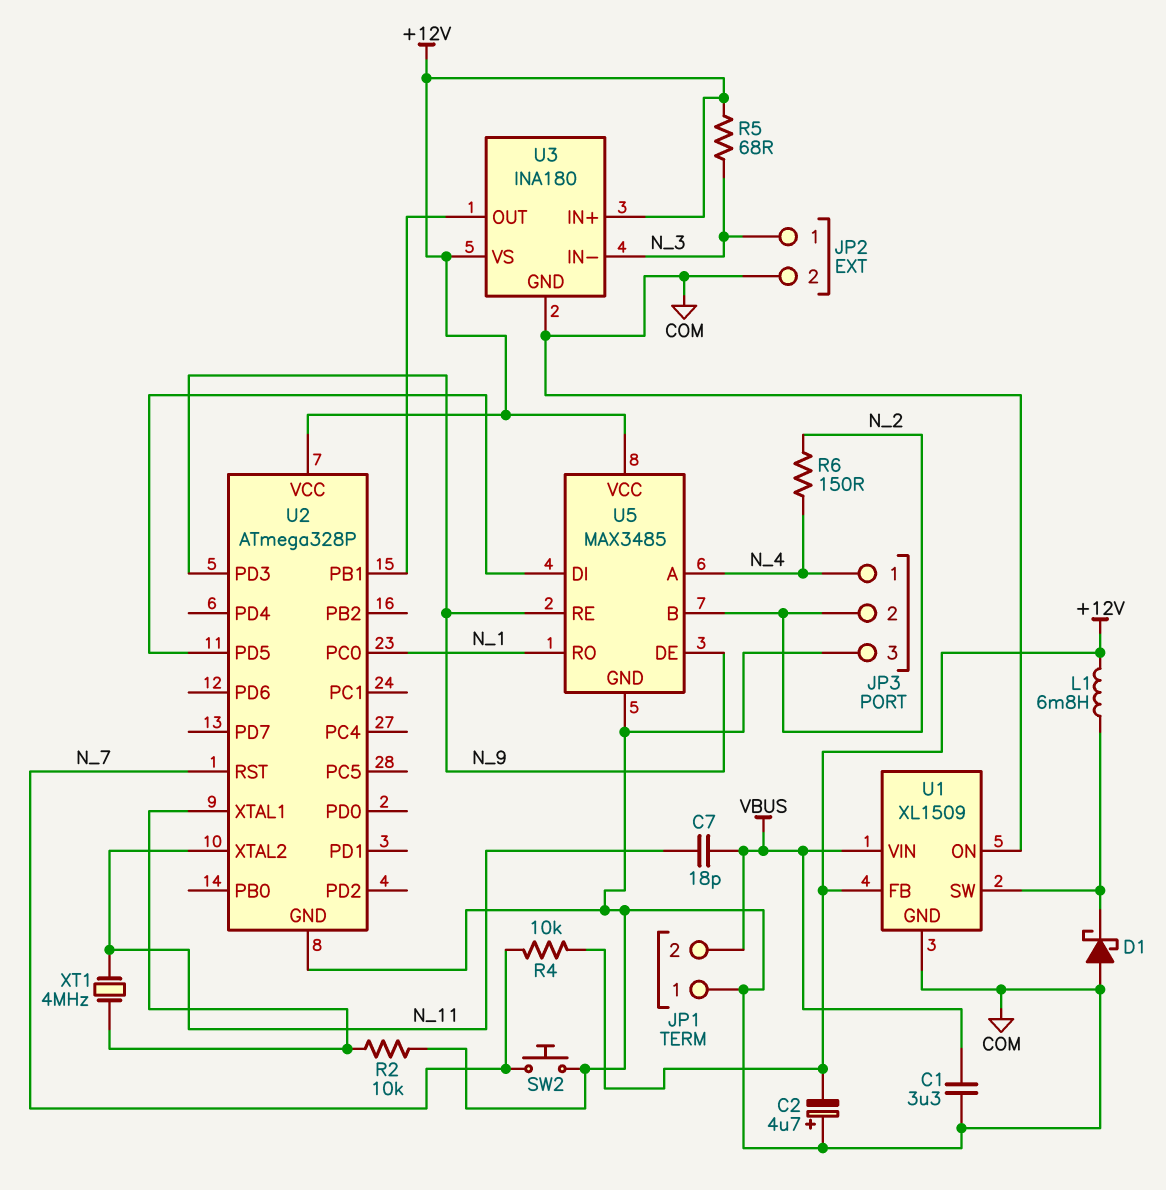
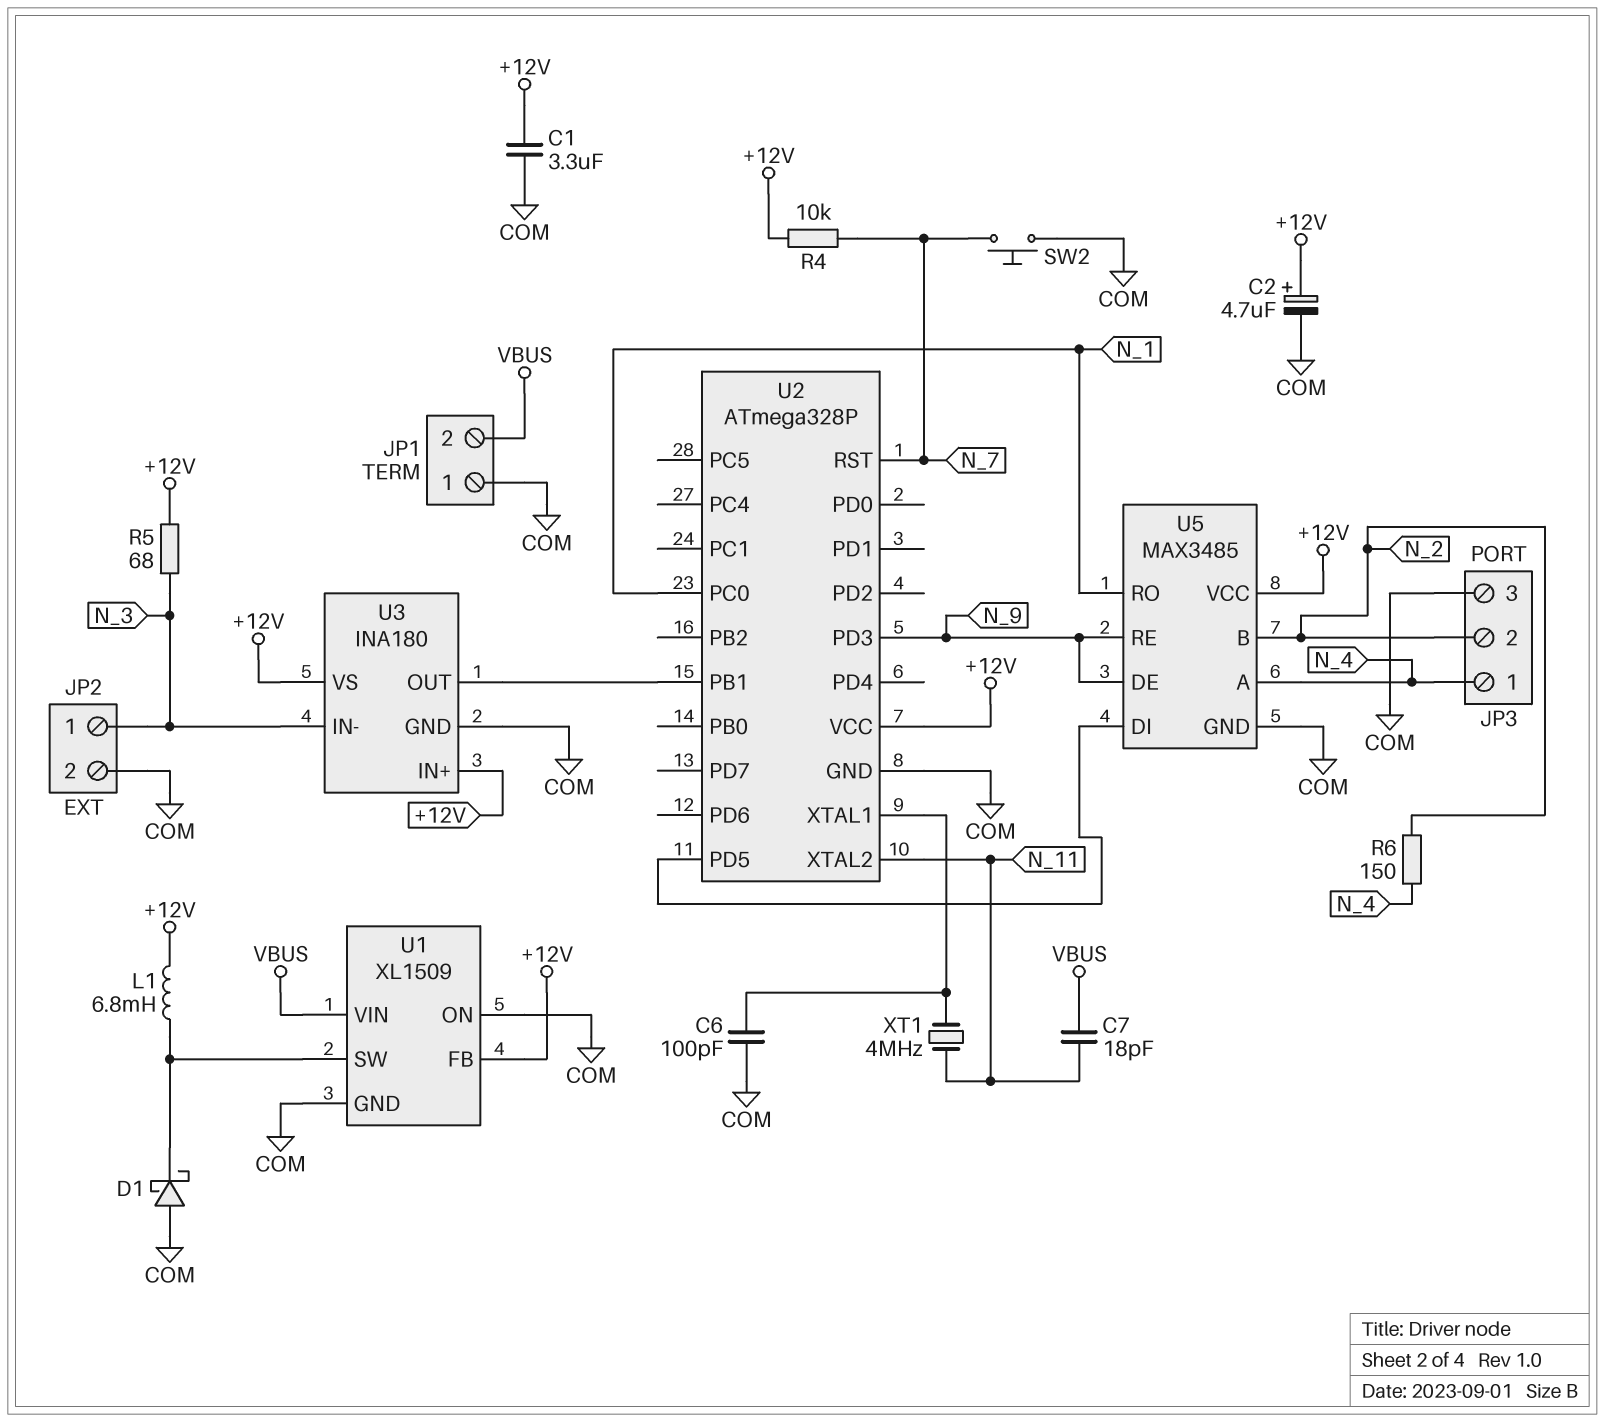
C1: 3.3uF (COM, VBUS) -> 3.3uF (+12V, COM)
C2: 4.7uF (plus COM, minus +12V) -> 4.7uF (plus +12V, minus COM)
C6: none -> 100pF (COM, U2/XTAL1)
R2: 10k (COM, U2/XTAL1) -> none

